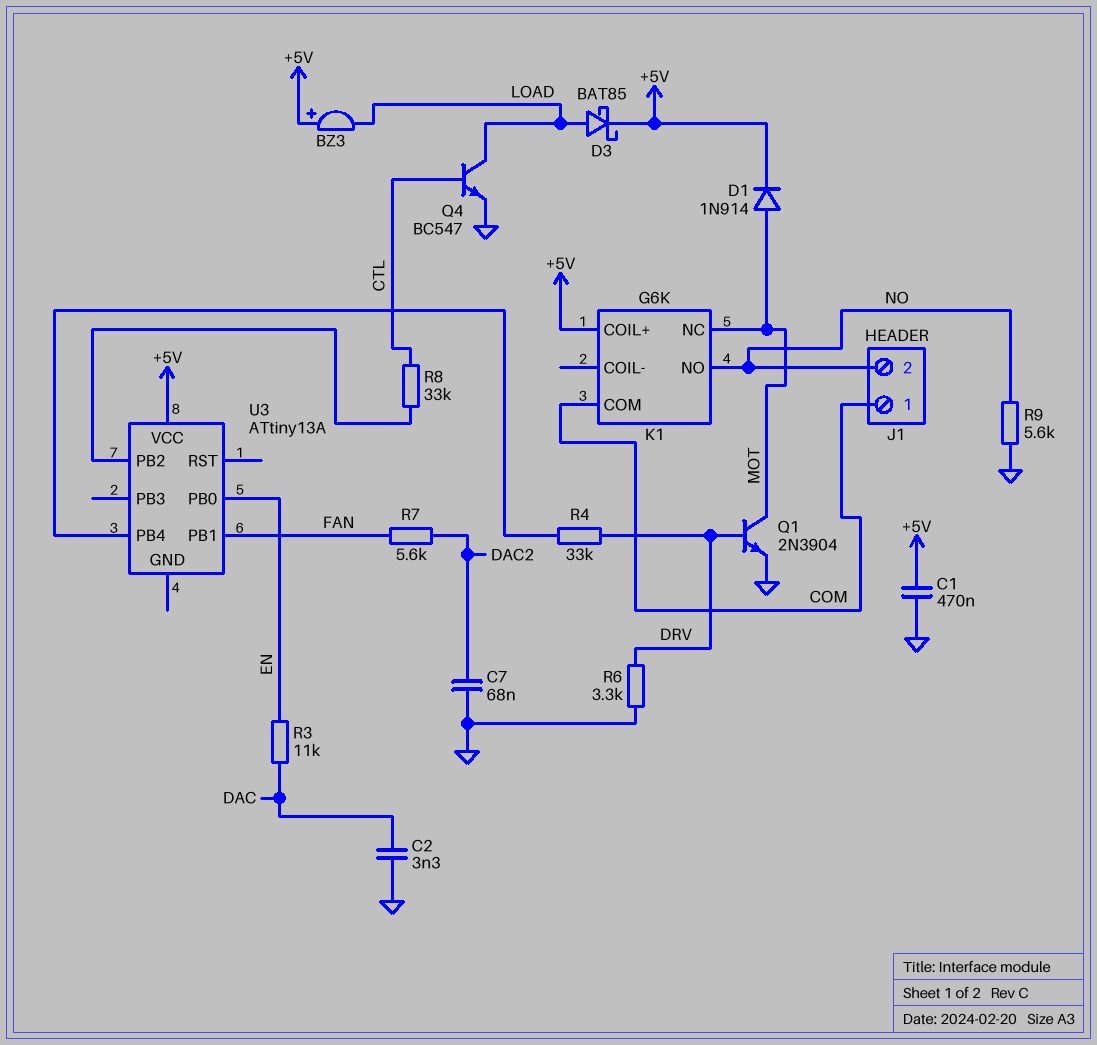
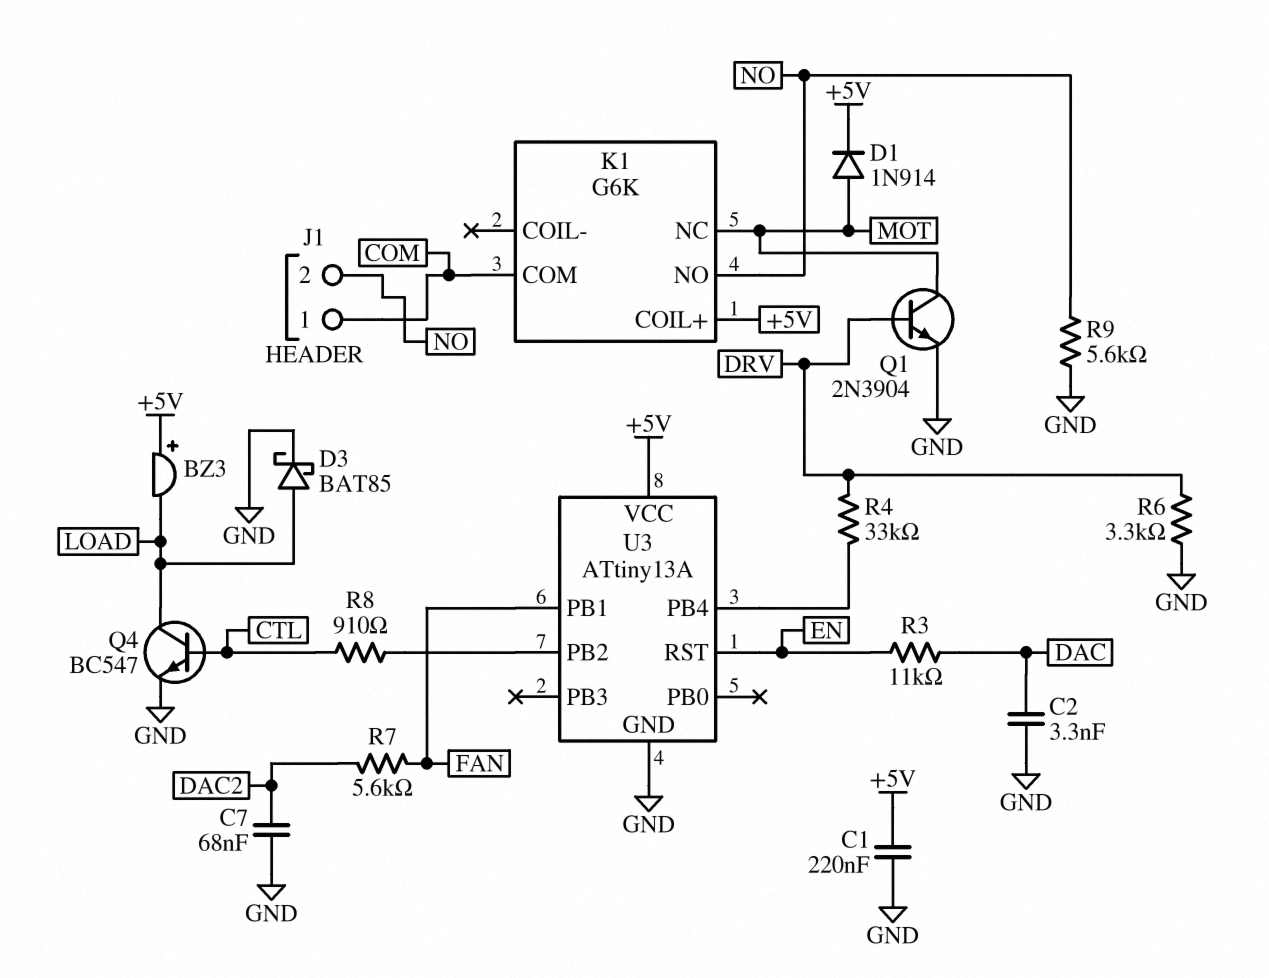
C1: 470nF (+5V, GND) -> 220nF (+5V, GND)
D3: schottky BAT85 (A LOAD, K +5V) -> schottky BAT85 (A LOAD, K GND)
R8: 33k (CTL, U3/PB2) -> 910 (CTL, U3/PB2)
U3 pin GND: none -> GND
U3 pin PB0: EN -> none
U3 pin RST: none -> EN

